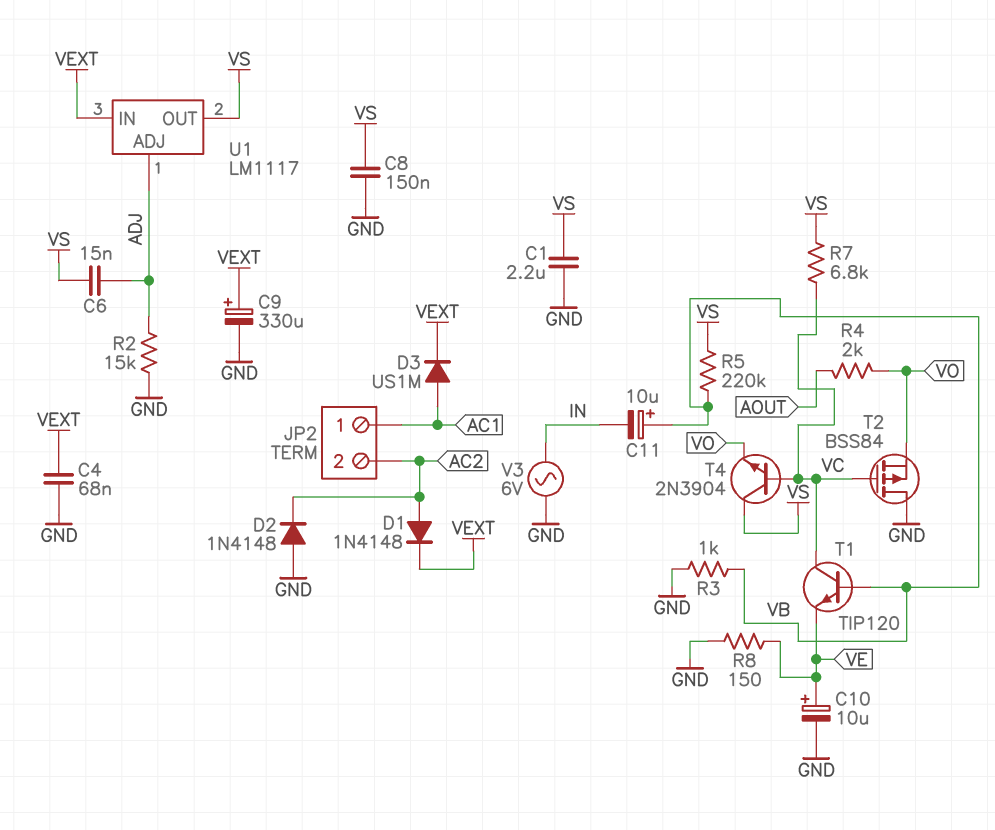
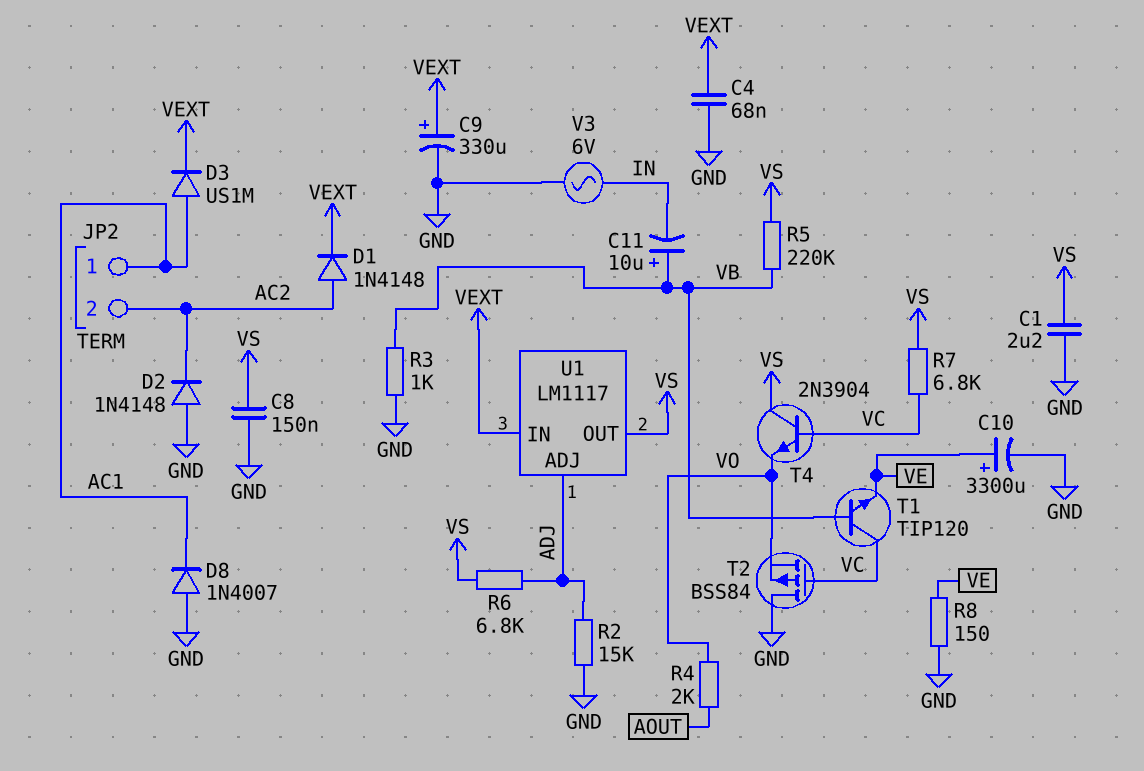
C6: 15nF (ADJ, VS) -> none
C10: 10uF (plus VE, minus GND) -> 3300uF (plus VE, minus GND)
D8: none -> diode 1N4007 (A GND, K AC1)
R6: none -> 6.8k (ADJ, VS)

